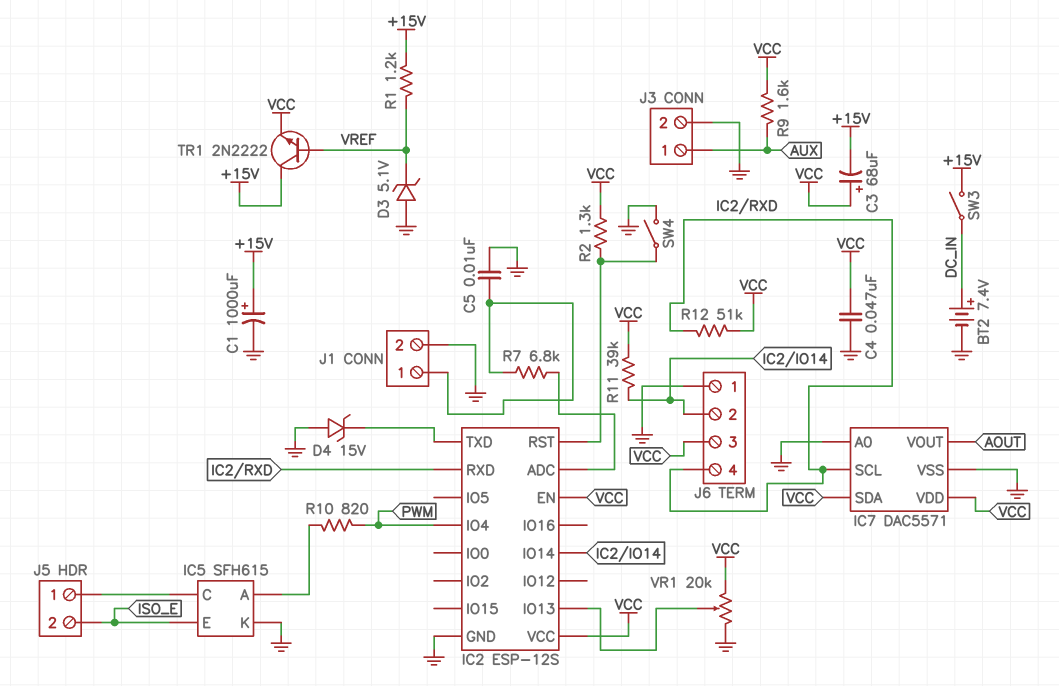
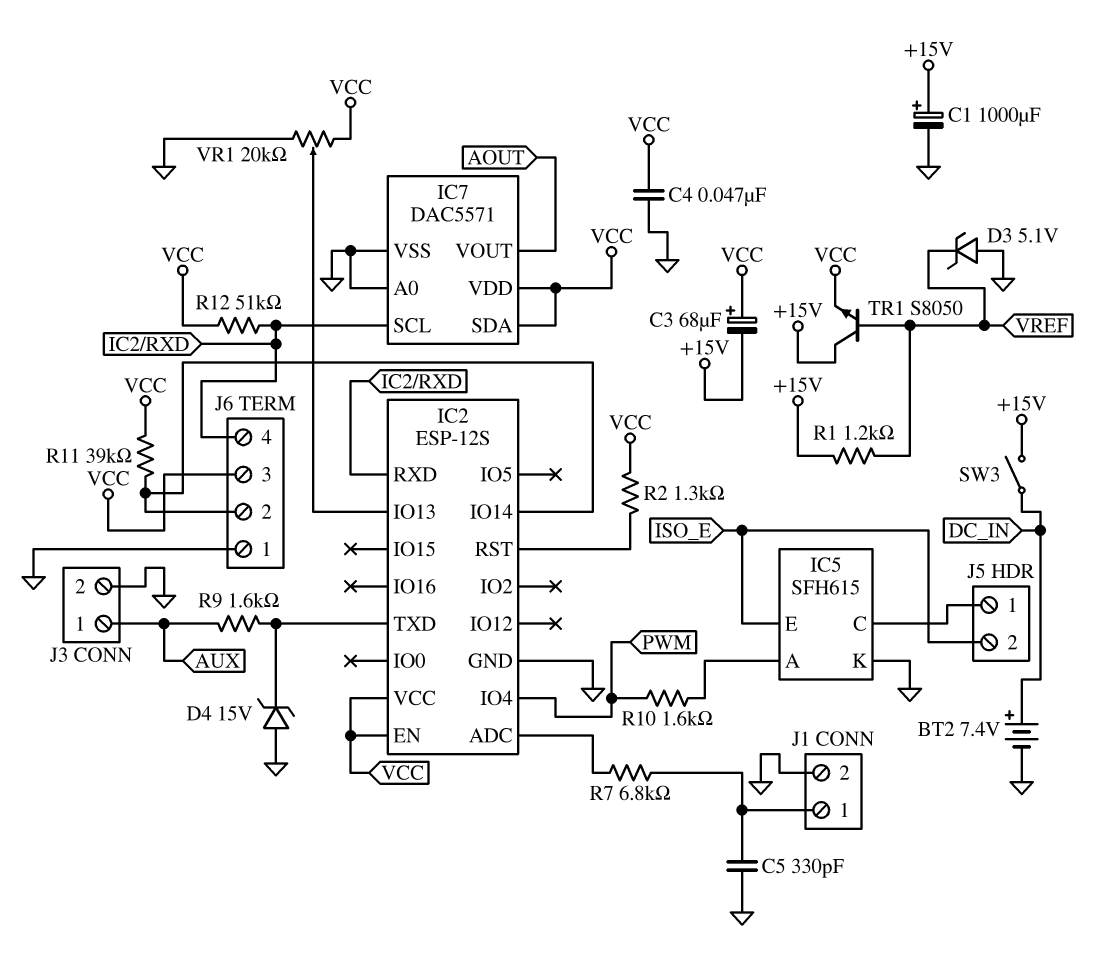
C5: 10nF (GND, J1/1) -> 330pF (GND, J1/1)
R9: 1.6k (AUX, VCC) -> 1.6k (AUX, IC2/TXD)
R10: 820 (IC5/A, PWM) -> 1.6k (IC5/A, PWM)
SW4: switch (GND, IC2/RST) -> none
TR1: NPN 2N2222 (B VREF, C +15V, E VCC) -> NPN S8050 (B VREF, C +15V, E VCC)

